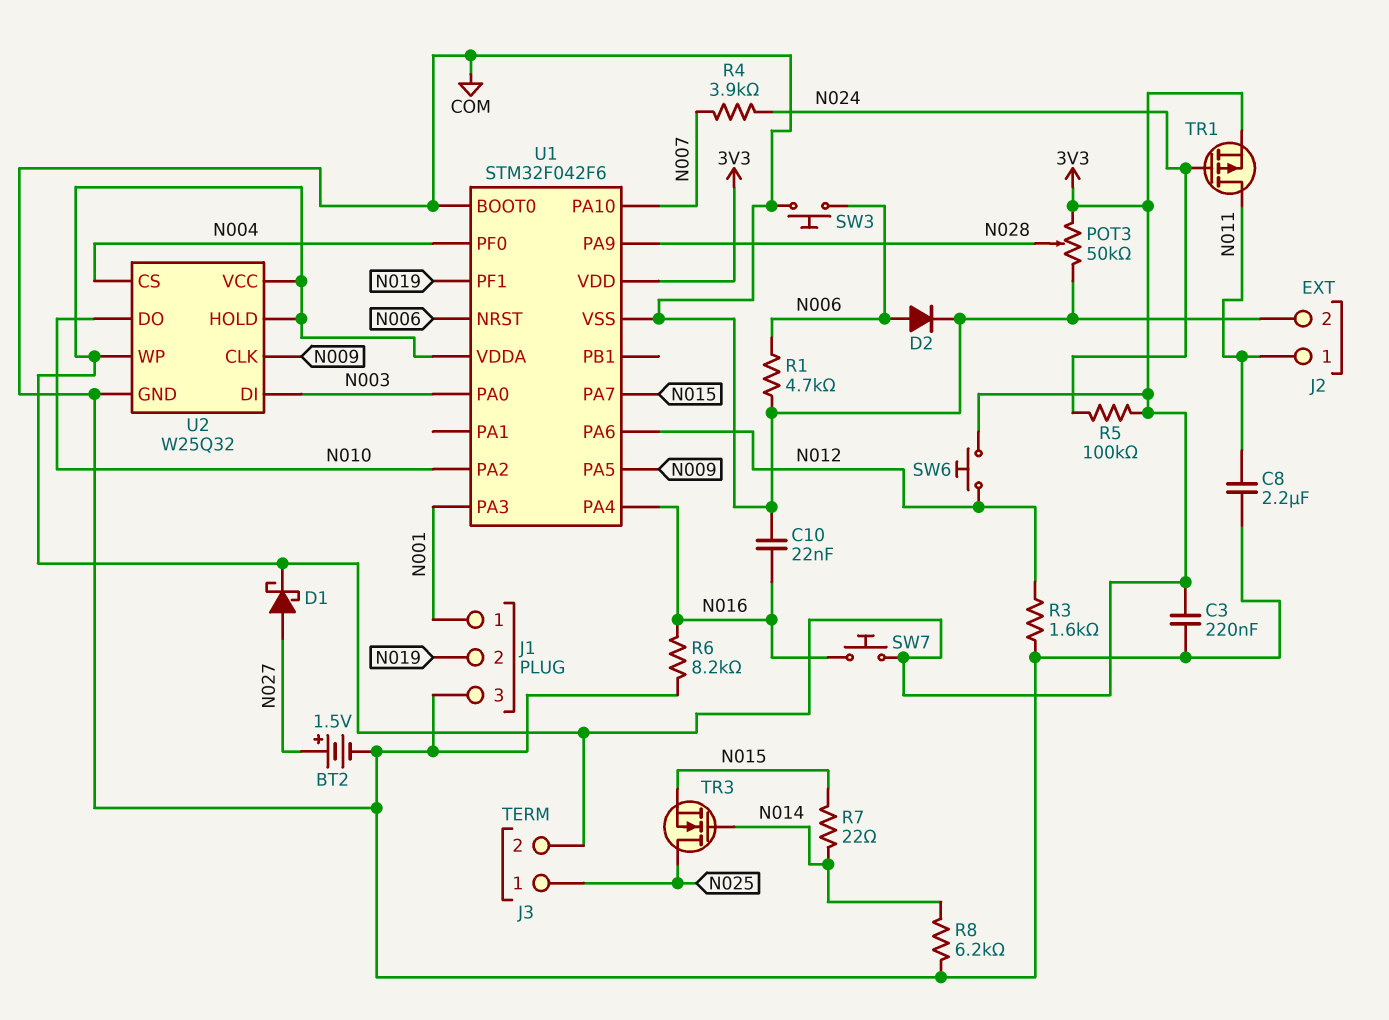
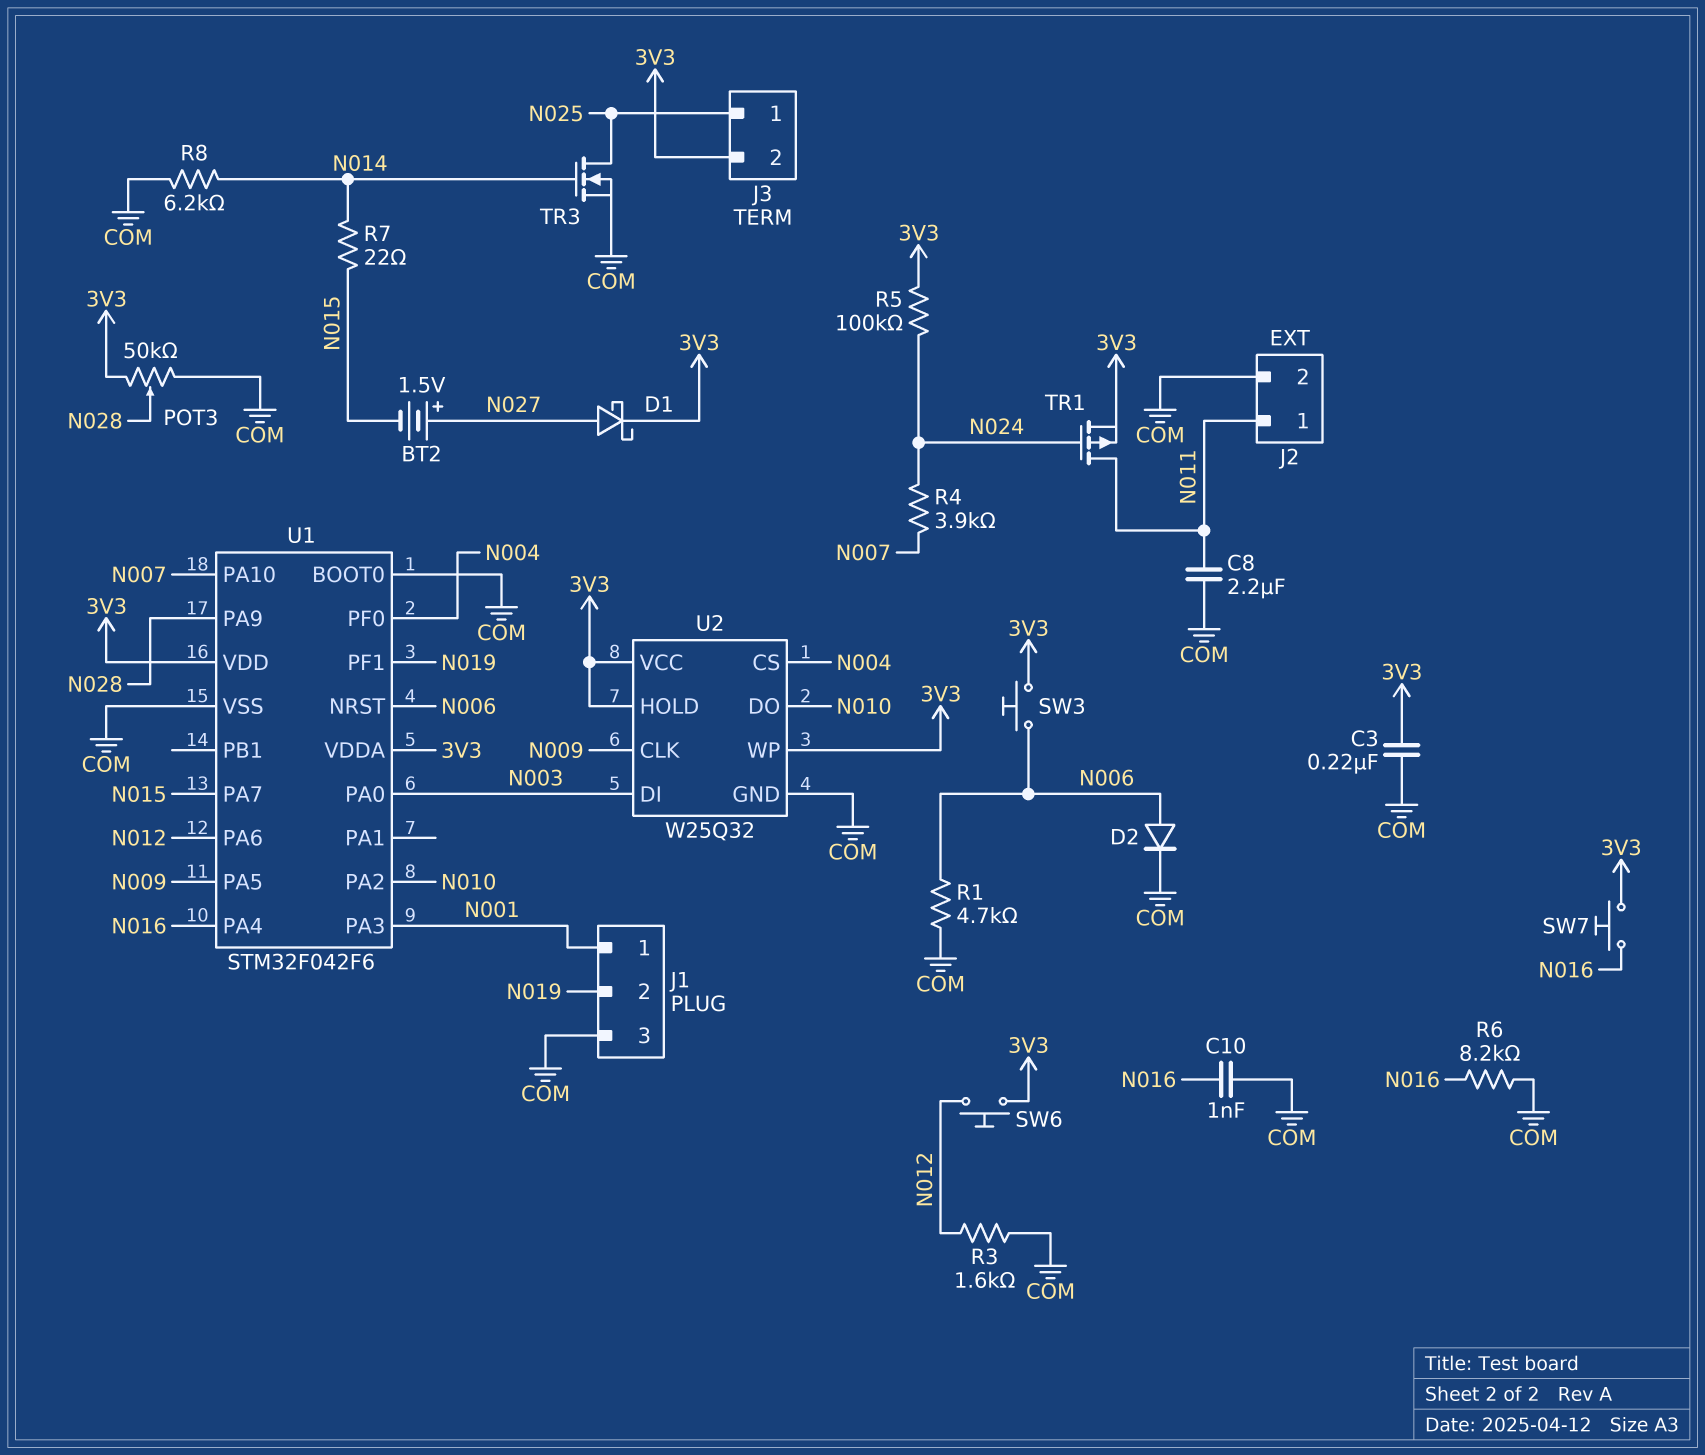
BT2: 1.5V (plus N027, minus COM) -> 1.5V (plus N027, minus N015)
C10: 22nF (COM, N016) -> 1nF (COM, N016)
SW3: button (COM, N006) -> button (3V3, N006)
TR3: NMOS (G N014, D N025, S N015) -> NMOS (G N014, D N025, S COM)

